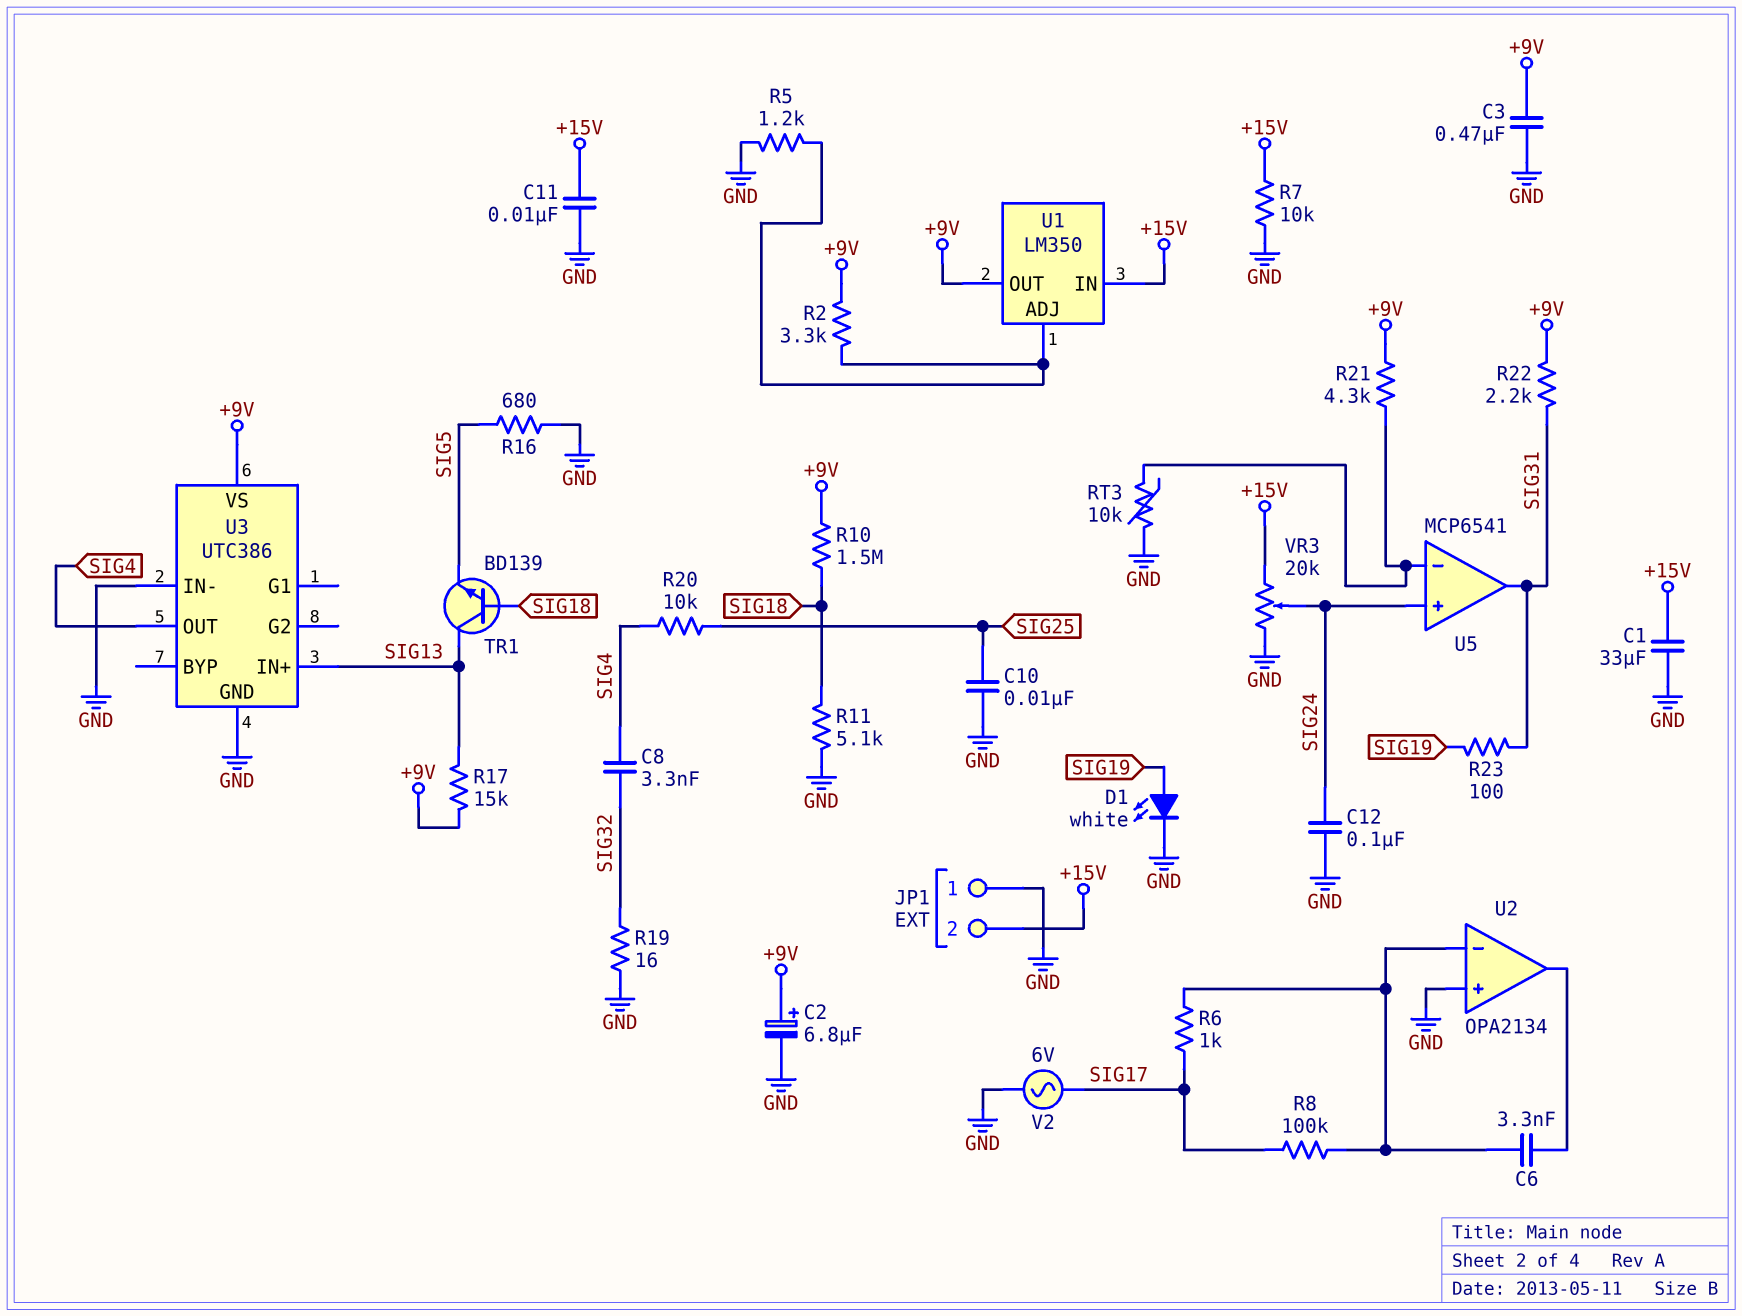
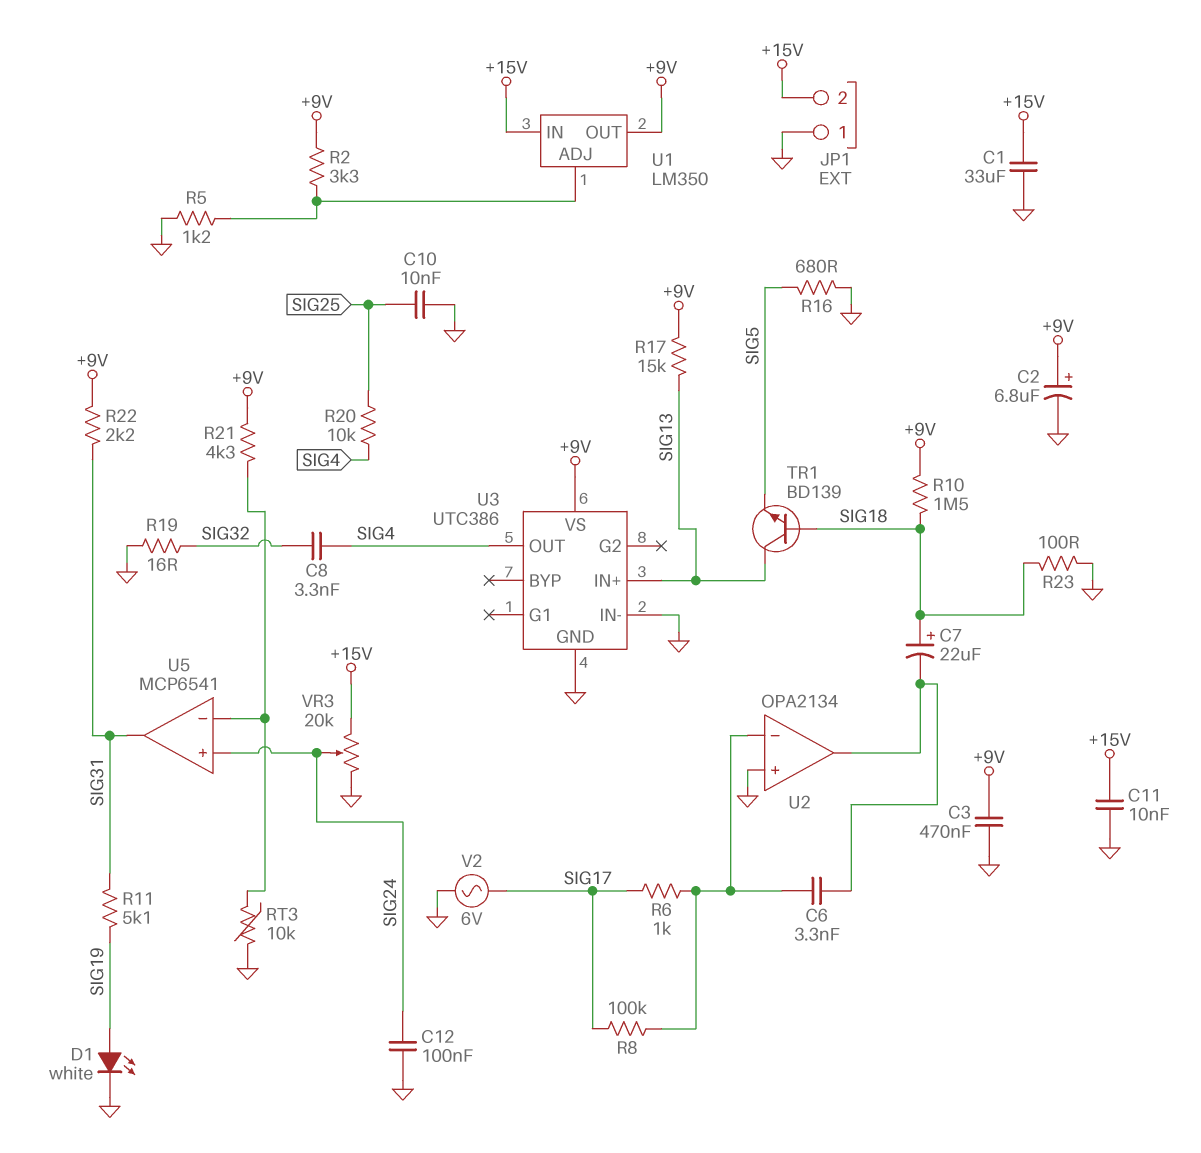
C7: none -> 22uF (plus SIG18, minus U2/out)
R7: 10k (+15V, GND) -> none
R11: 5.1k (GND, SIG18) -> 5.1k (SIG19, SIG31)
R23: 100 (SIG19, SIG31) -> 100 (GND, SIG18)

